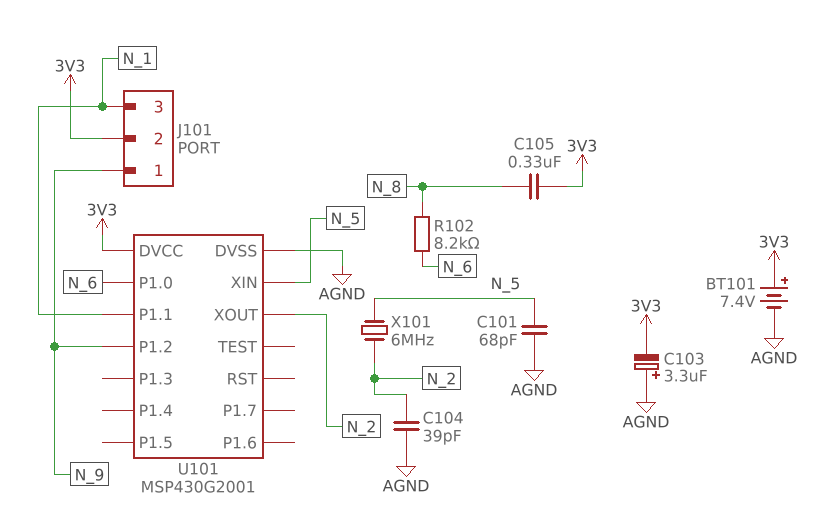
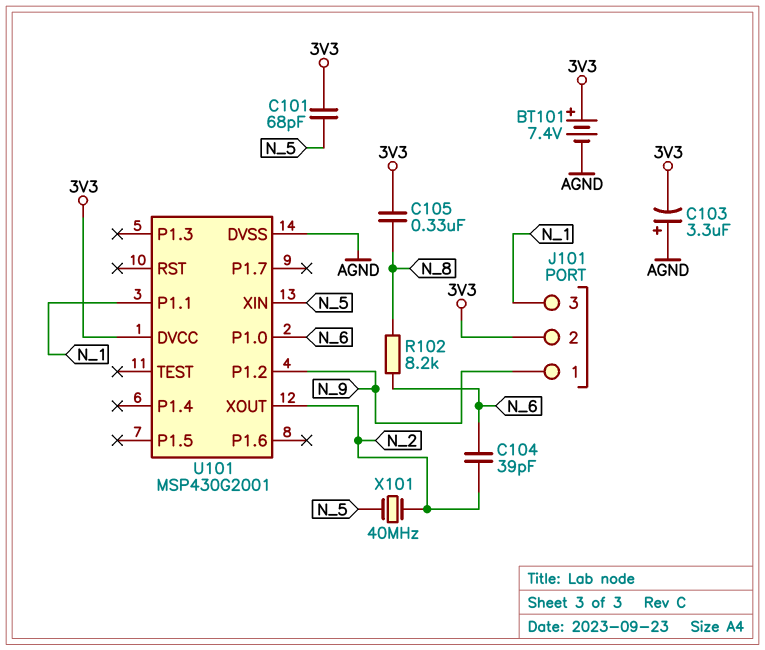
C101: 68pF (AGND, N_5) -> 68pF (3V3, N_5)
C104: 39pF (AGND, N_2) -> 39pF (N_2, N_6)
X101: 6MHz (N_2, N_5) -> 40MHz (N_2, N_5)

